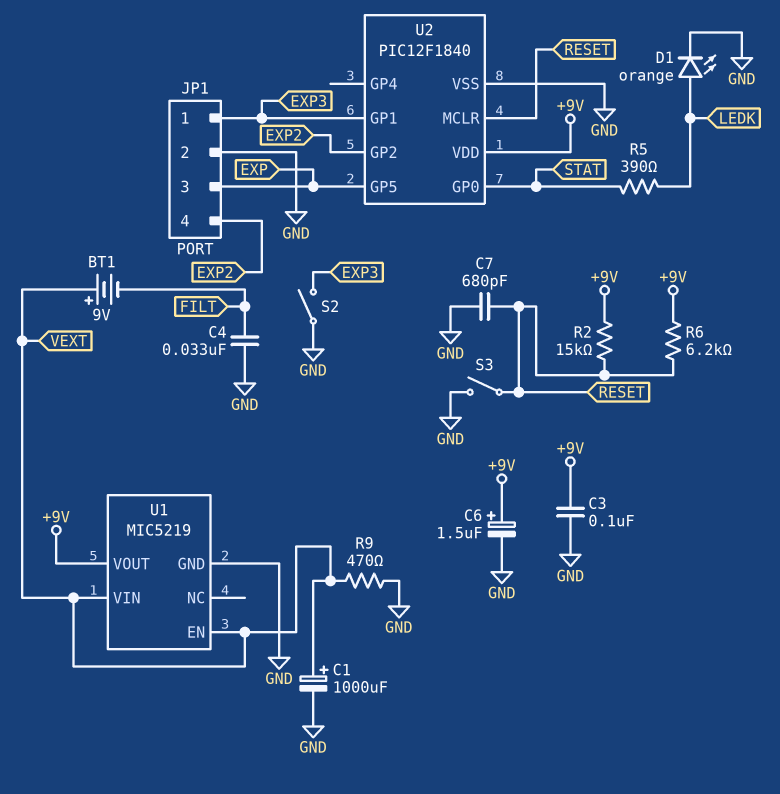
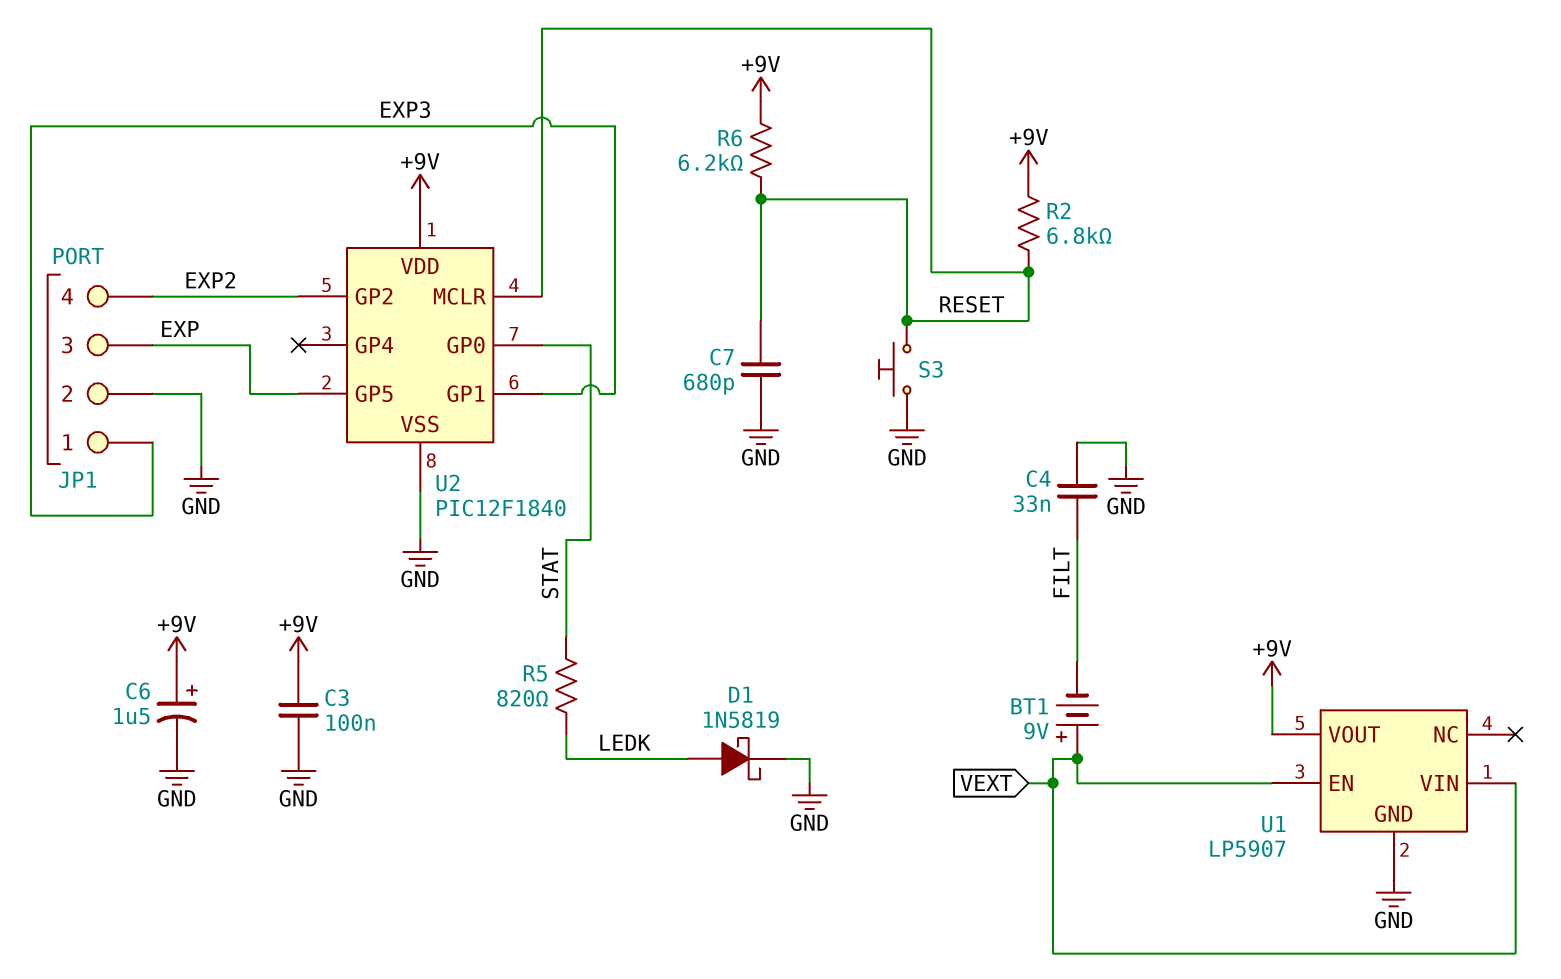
C1: 1000uF (plus VEXT, minus GND) -> none
D1: LED orange (A LEDK, K GND) -> schottky 1N5819 (A LEDK, K GND)
R2: 15k (+9V, RESET) -> 6.8k (+9V, RESET)
R5: 390 (LEDK, STAT) -> 820 (LEDK, STAT)
R9: 470 (GND, VEXT) -> none
S2: switch (EXP3, GND) -> none
S3: switch (GND, RESET) -> button (GND, RESET)
U1: MIC5219 -> LP5907

